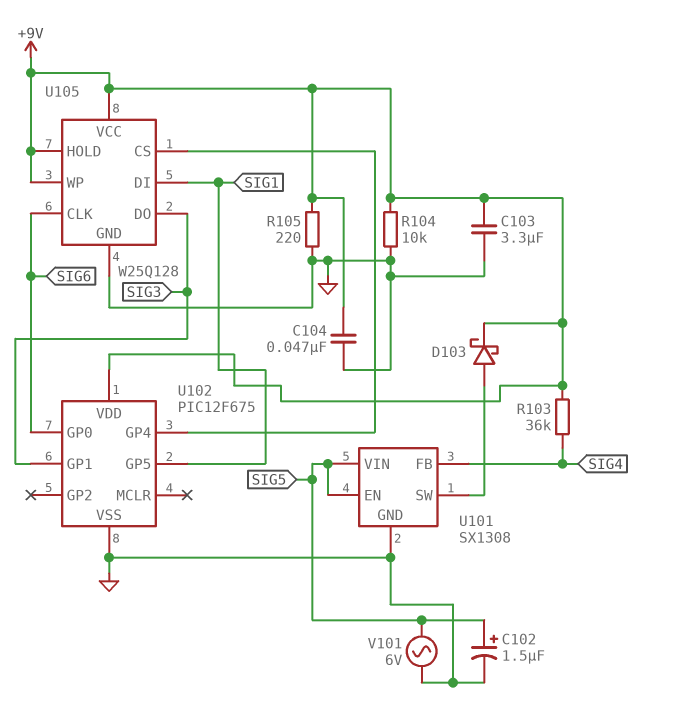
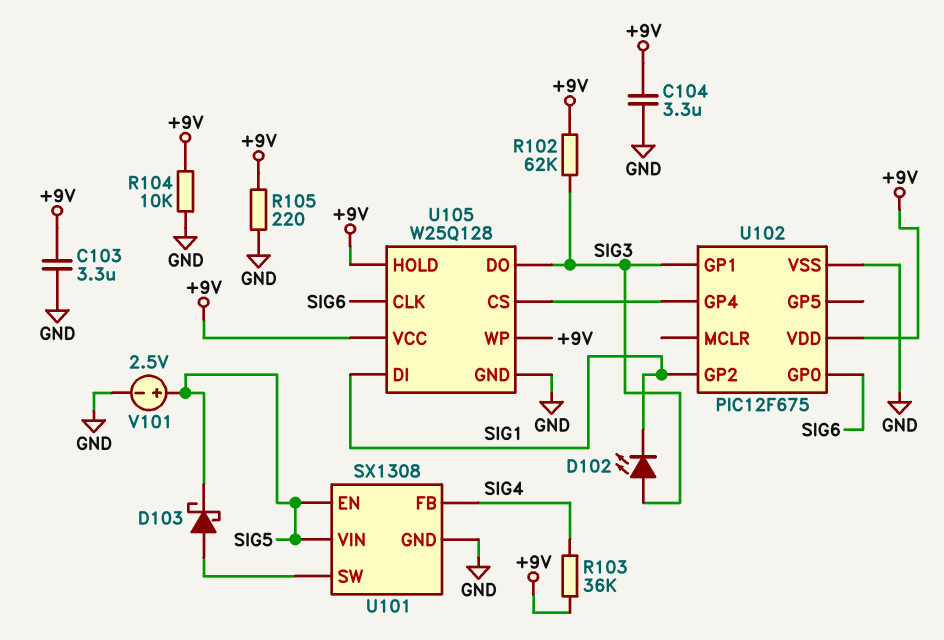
C102: 1.5uF (plus SIG5, minus GND) -> none
C104: 47nF (+9V, GND) -> 3.3uF (+9V, GND)
D102: none -> LED (A SIG3, K SIG1)
D103: schottky (A U101/SW, K +9V) -> schottky (A U101/SW, K SIG5)
R102: none -> 62k (+9V, SIG3)
U102 pin GP2: none -> SIG1
U102 pin GP5: SIG1 -> none
V101: AC 6V (GND, SIG5) -> 2.5V (plus SIG5, minus GND)

